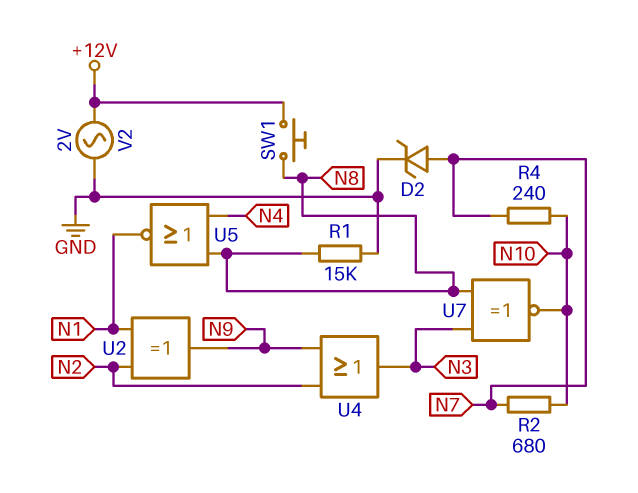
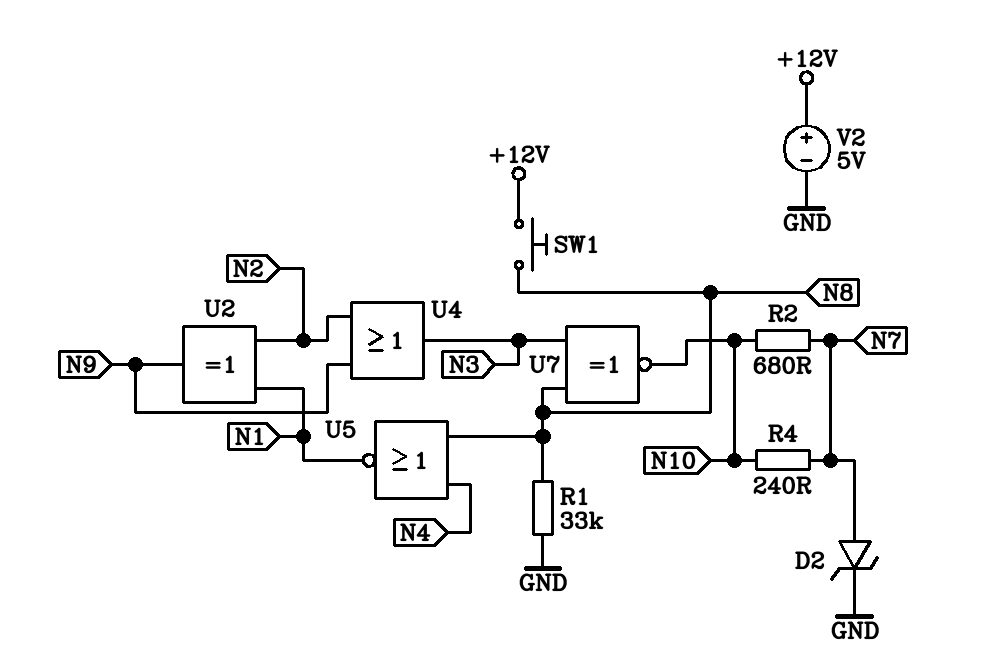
R1: 15k (GND, N8) -> 33k (GND, N8)
V2: AC 2V (+12V, GND) -> 5V (plus +12V, minus GND)

